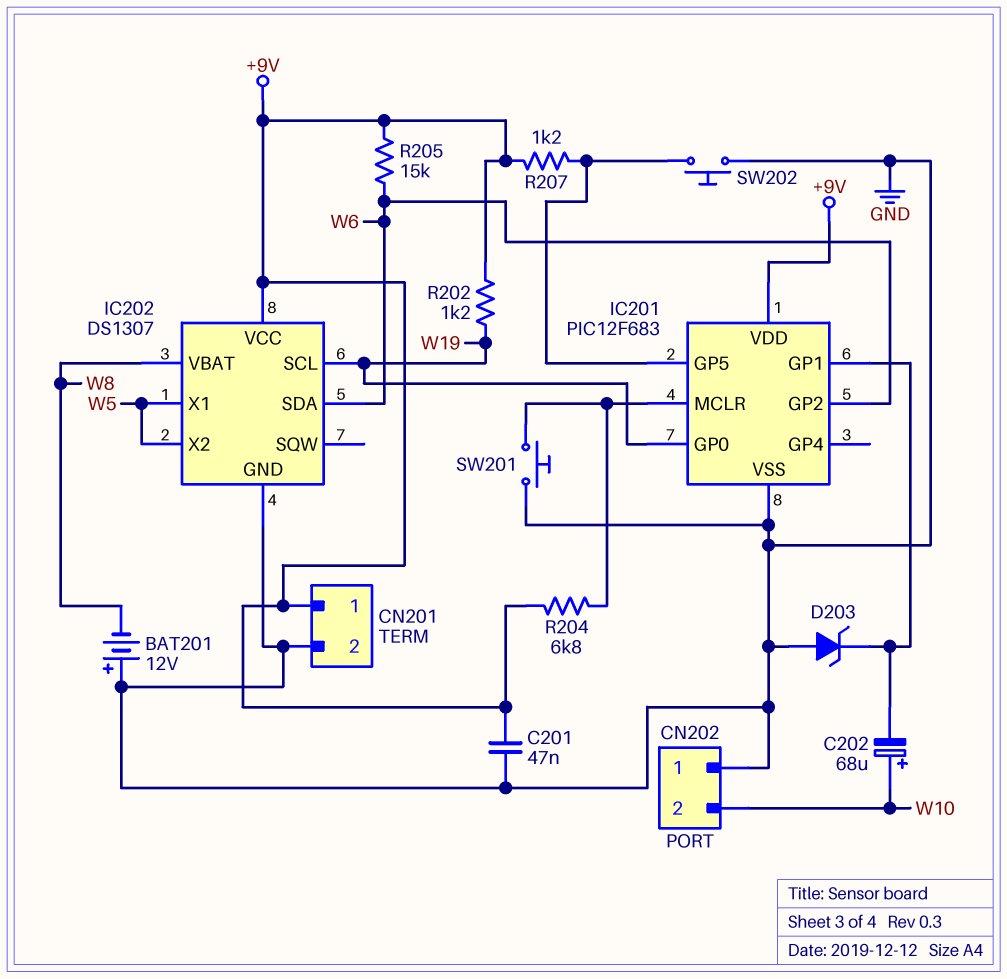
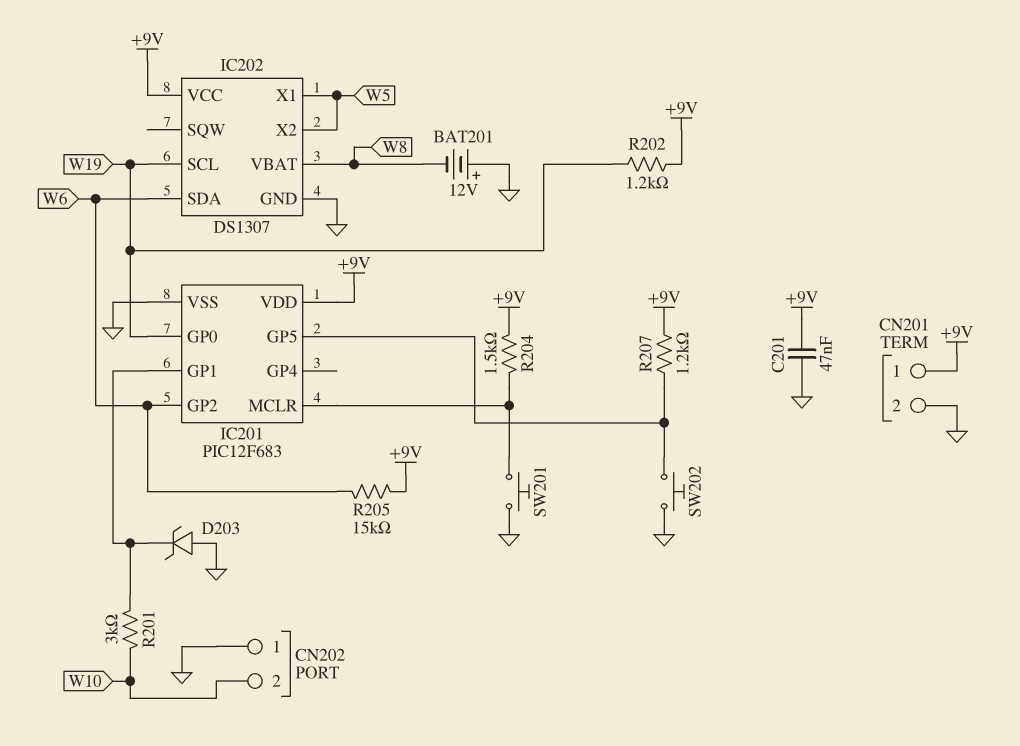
C202: 68uF (plus W10, minus IC201/GP1) -> none
R201: none -> 3k (IC201/GP1, W10)
R204: 6.8k (+9V, IC201/MCLR) -> 1.5k (+9V, IC201/MCLR)

